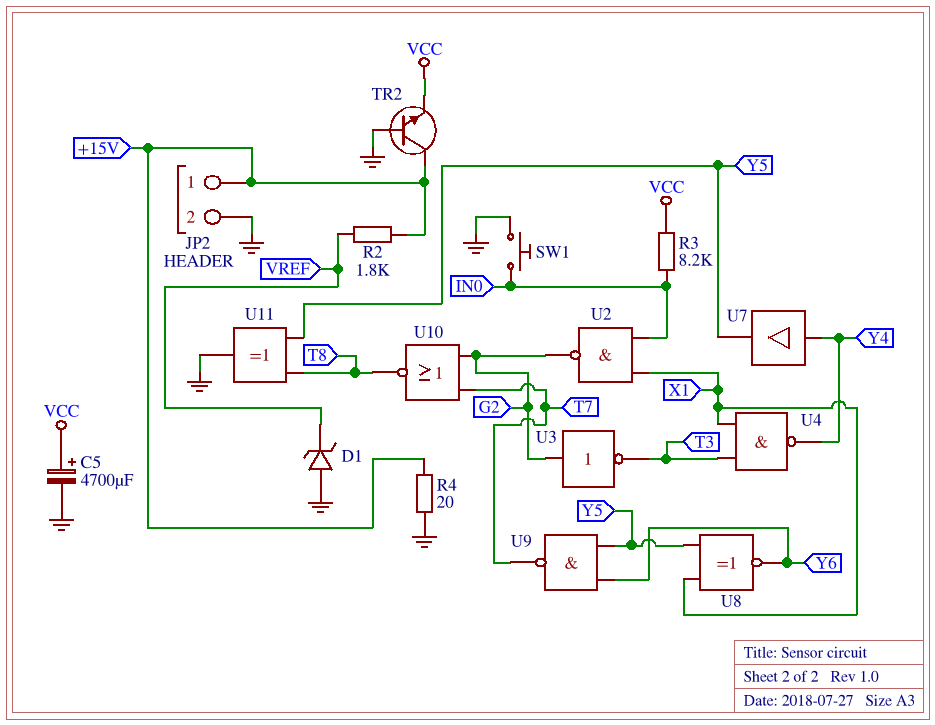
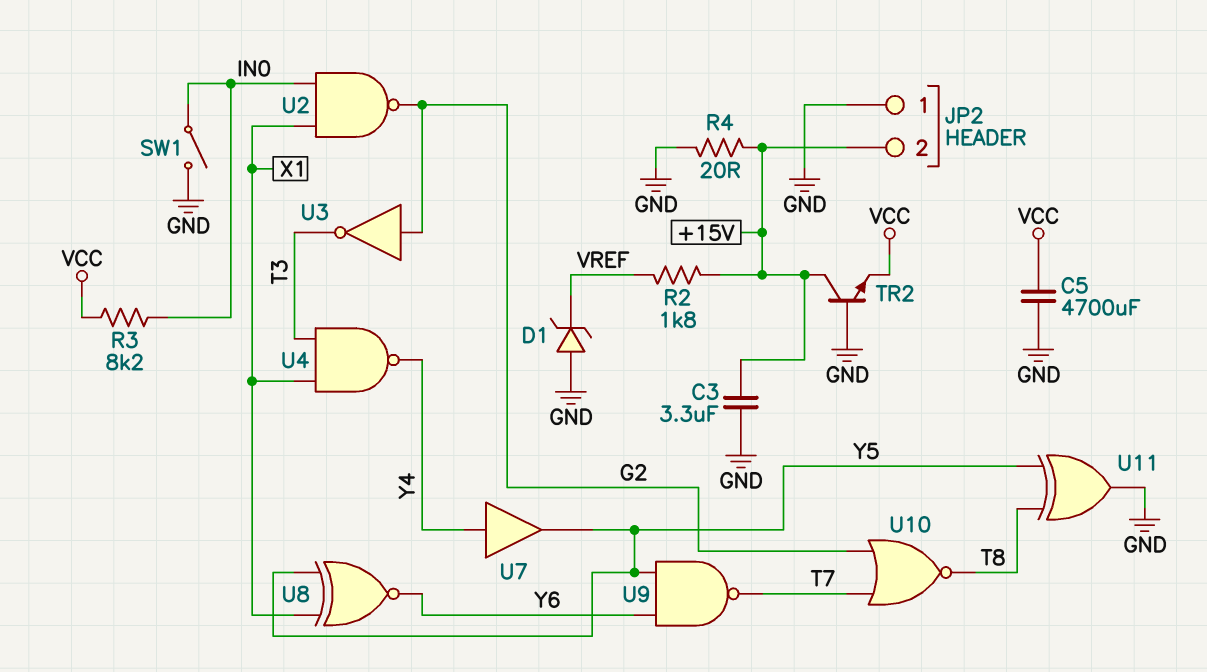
C3: none -> 3.3uF (+15V, GND)
C5: 4700uF (plus VCC, minus GND) -> 4700uF (GND, VCC)
JP2 pin 1: +15V -> GND
JP2 pin 2: GND -> +15V
SW1: button (GND, IN0) -> switch (GND, IN0)

